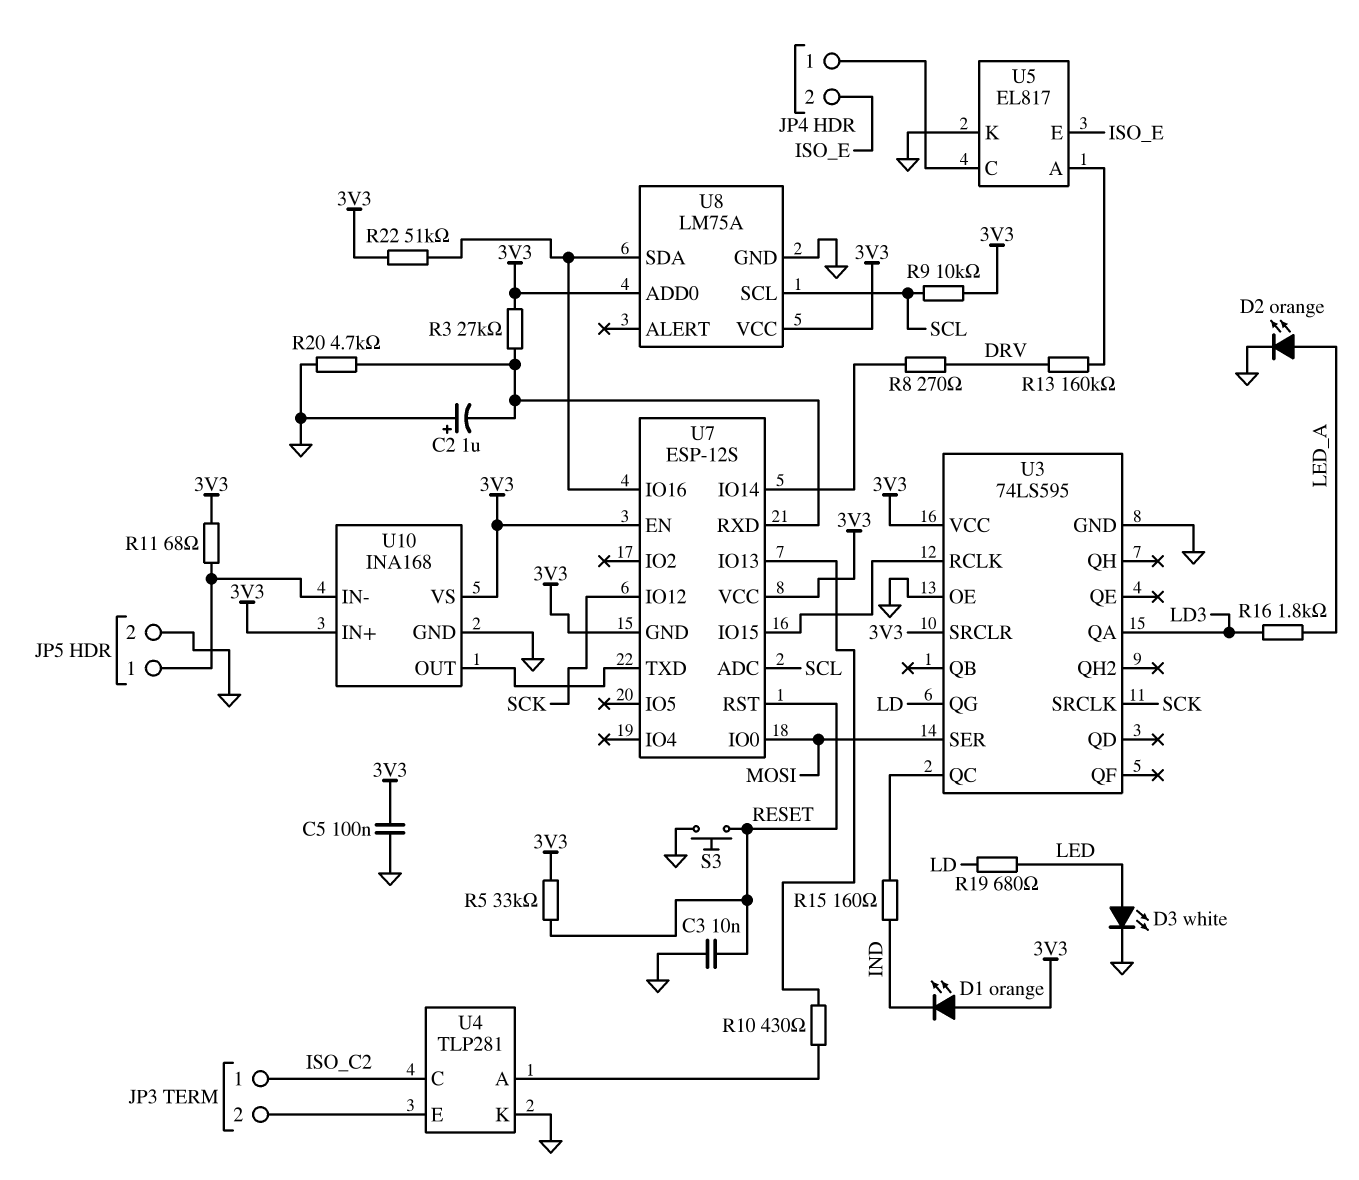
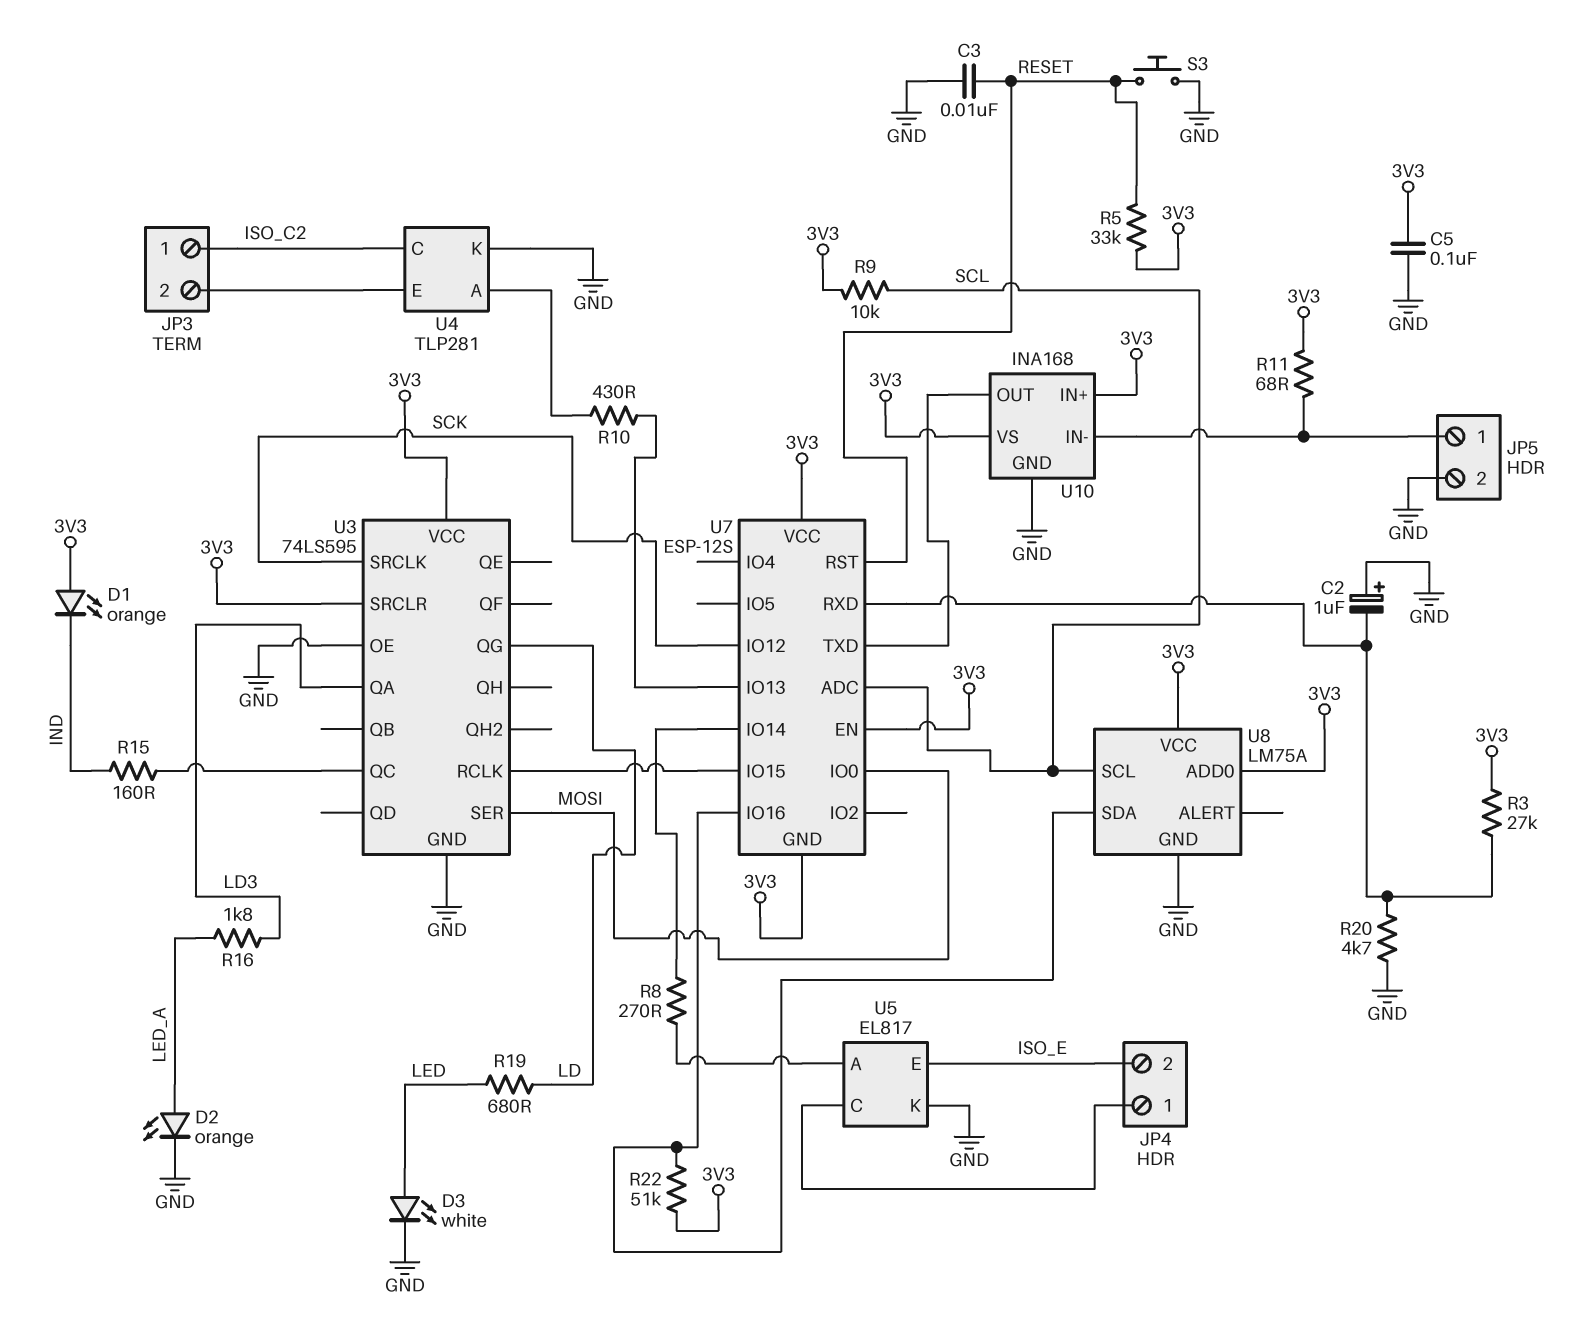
R8: 270 (DRV, U7/IO14) -> 270 (U5/A, U7/IO14)
R13: 160k (DRV, U5/A) -> none

